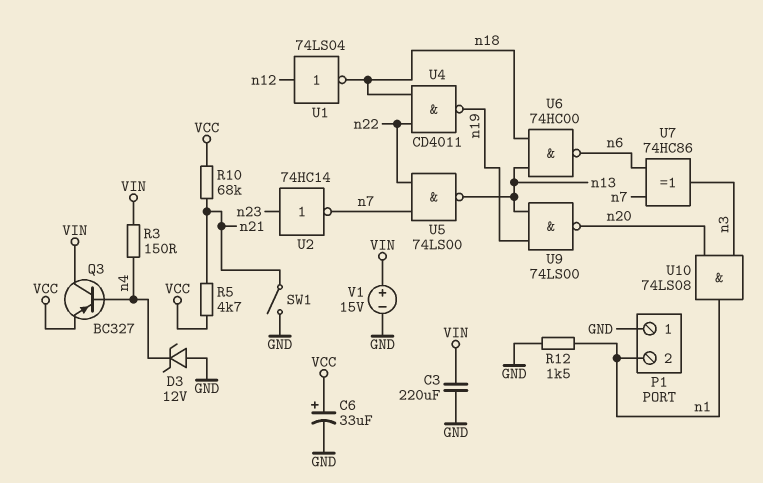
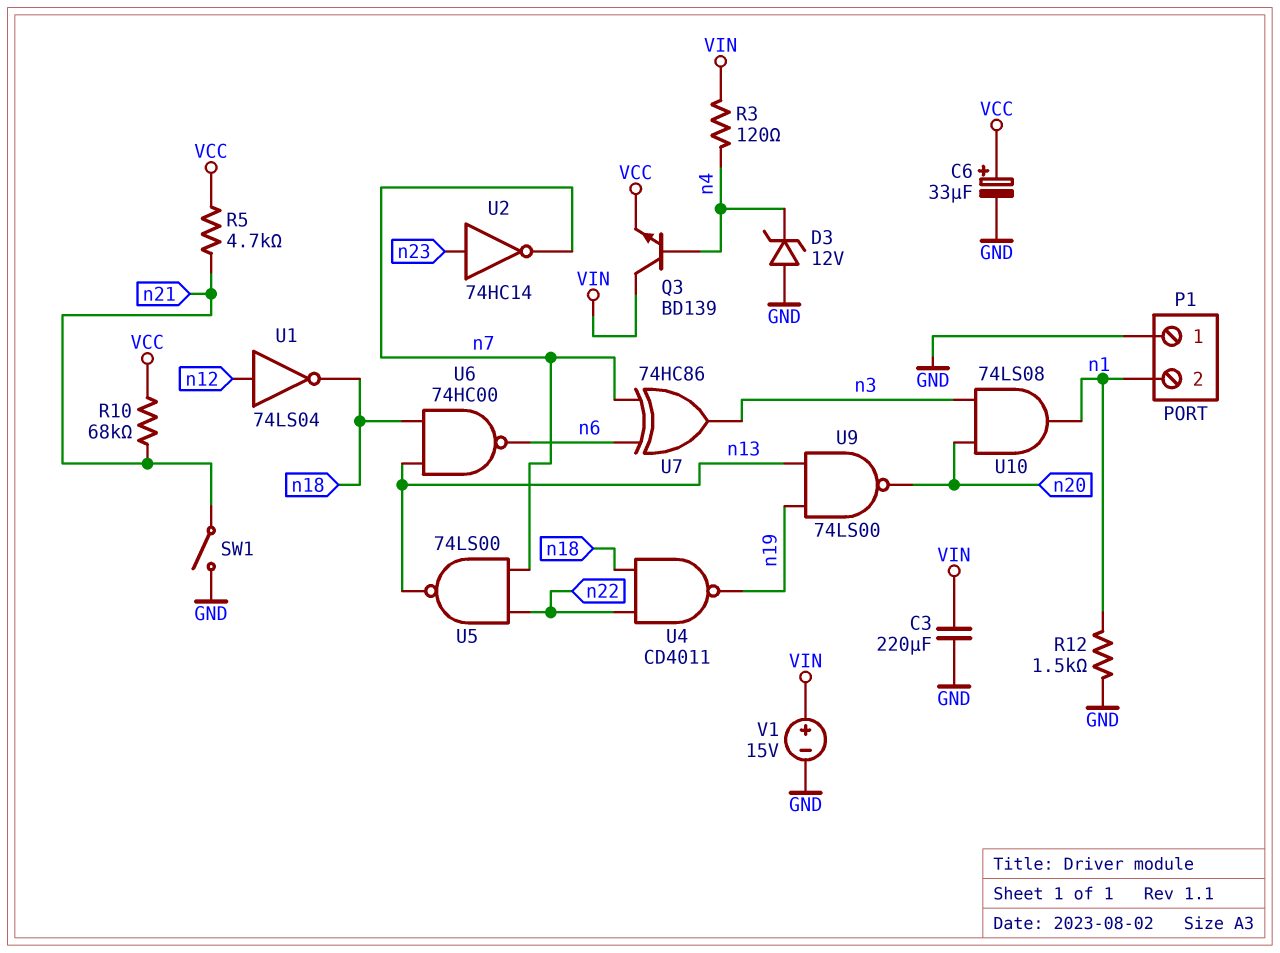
Q3: PNP BC327 (B n4, C VIN, E VCC) -> NPN BD139 (B n4, C VIN, E VCC)
R3: 150 (VIN, n4) -> 120 (VIN, n4)

